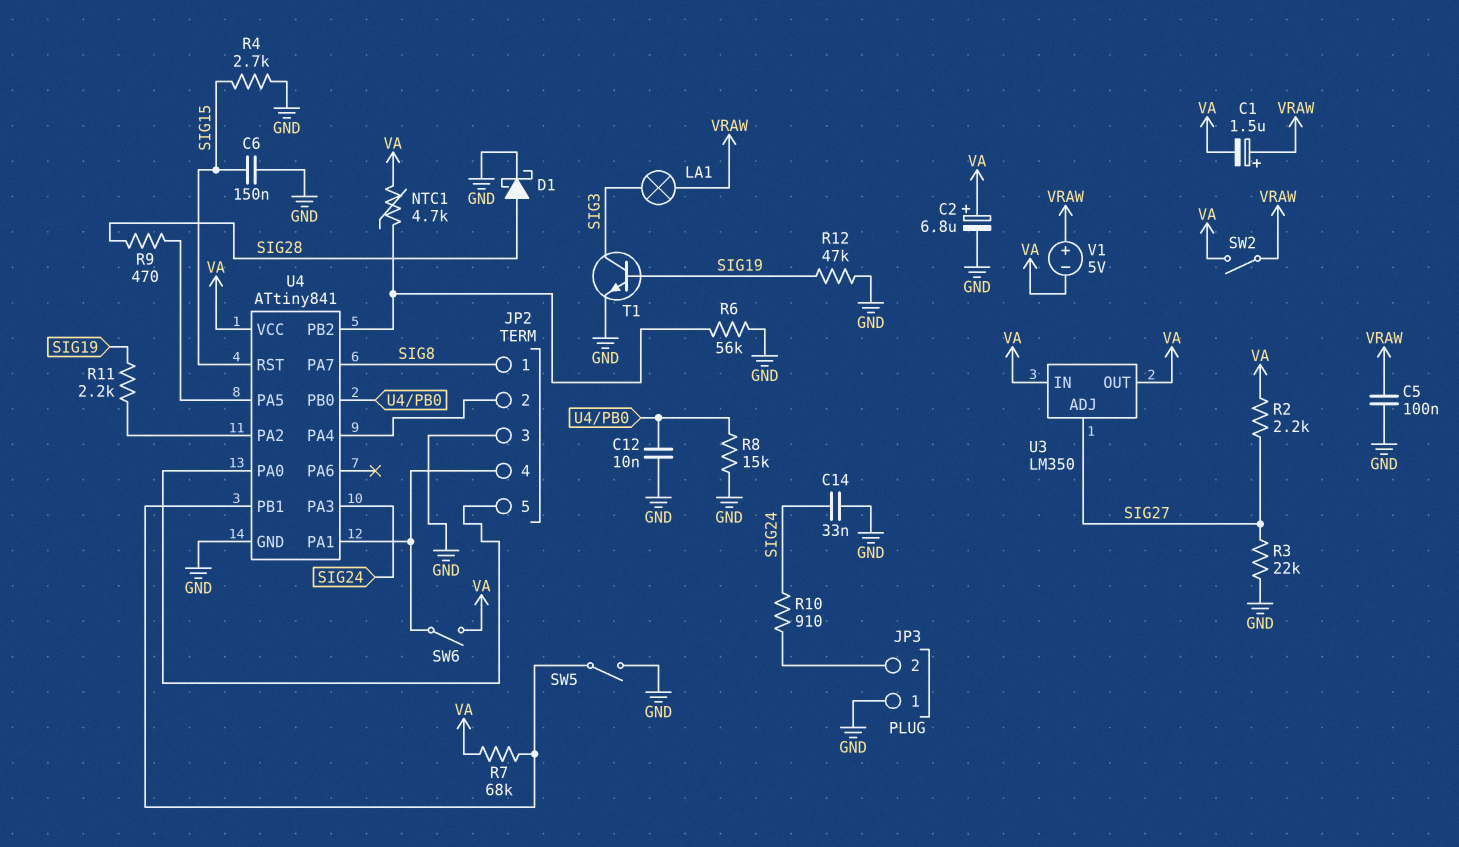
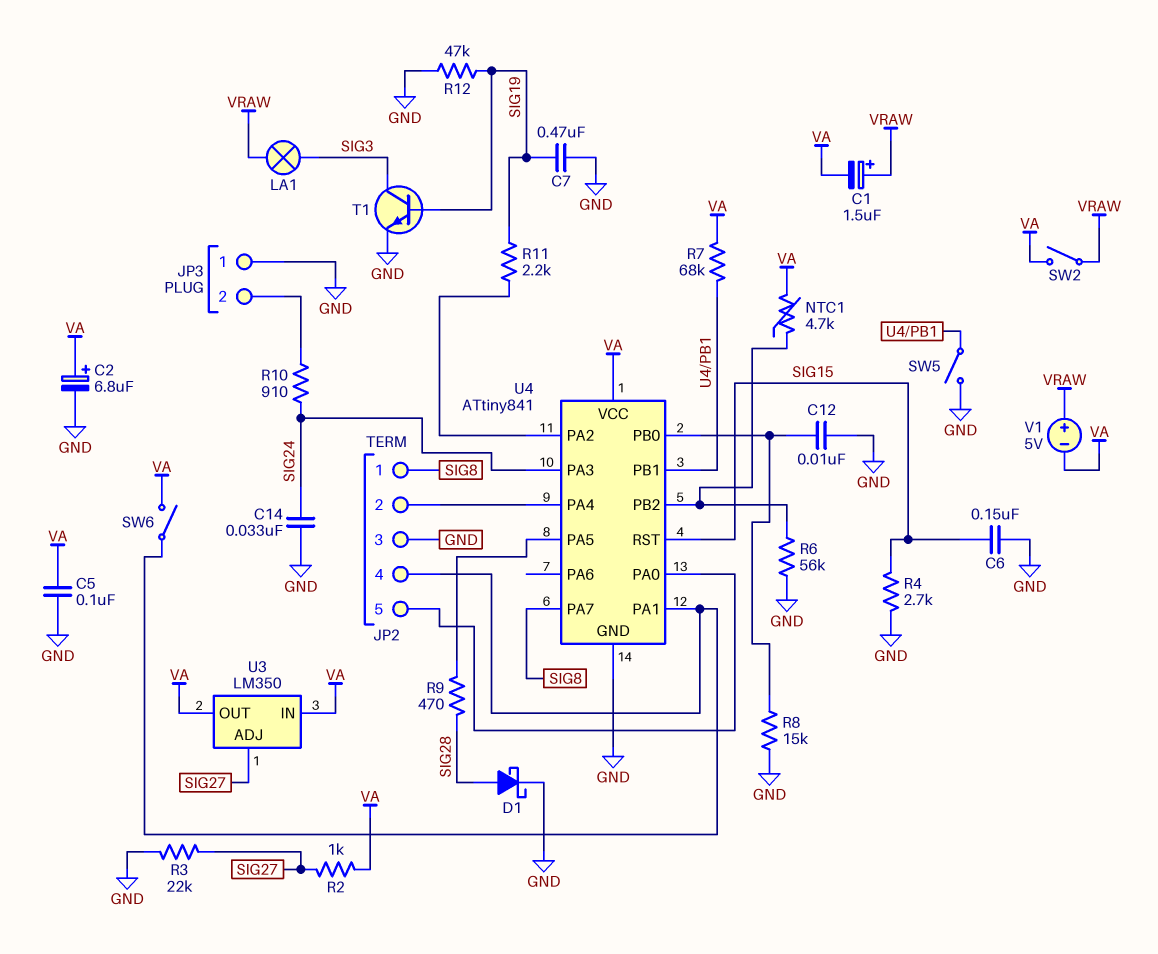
C5: 100nF (GND, VRAW) -> 100nF (GND, VA)
C7: none -> 470nF (GND, SIG19)
R2: 2.2k (SIG27, VA) -> 1k (SIG27, VA)

